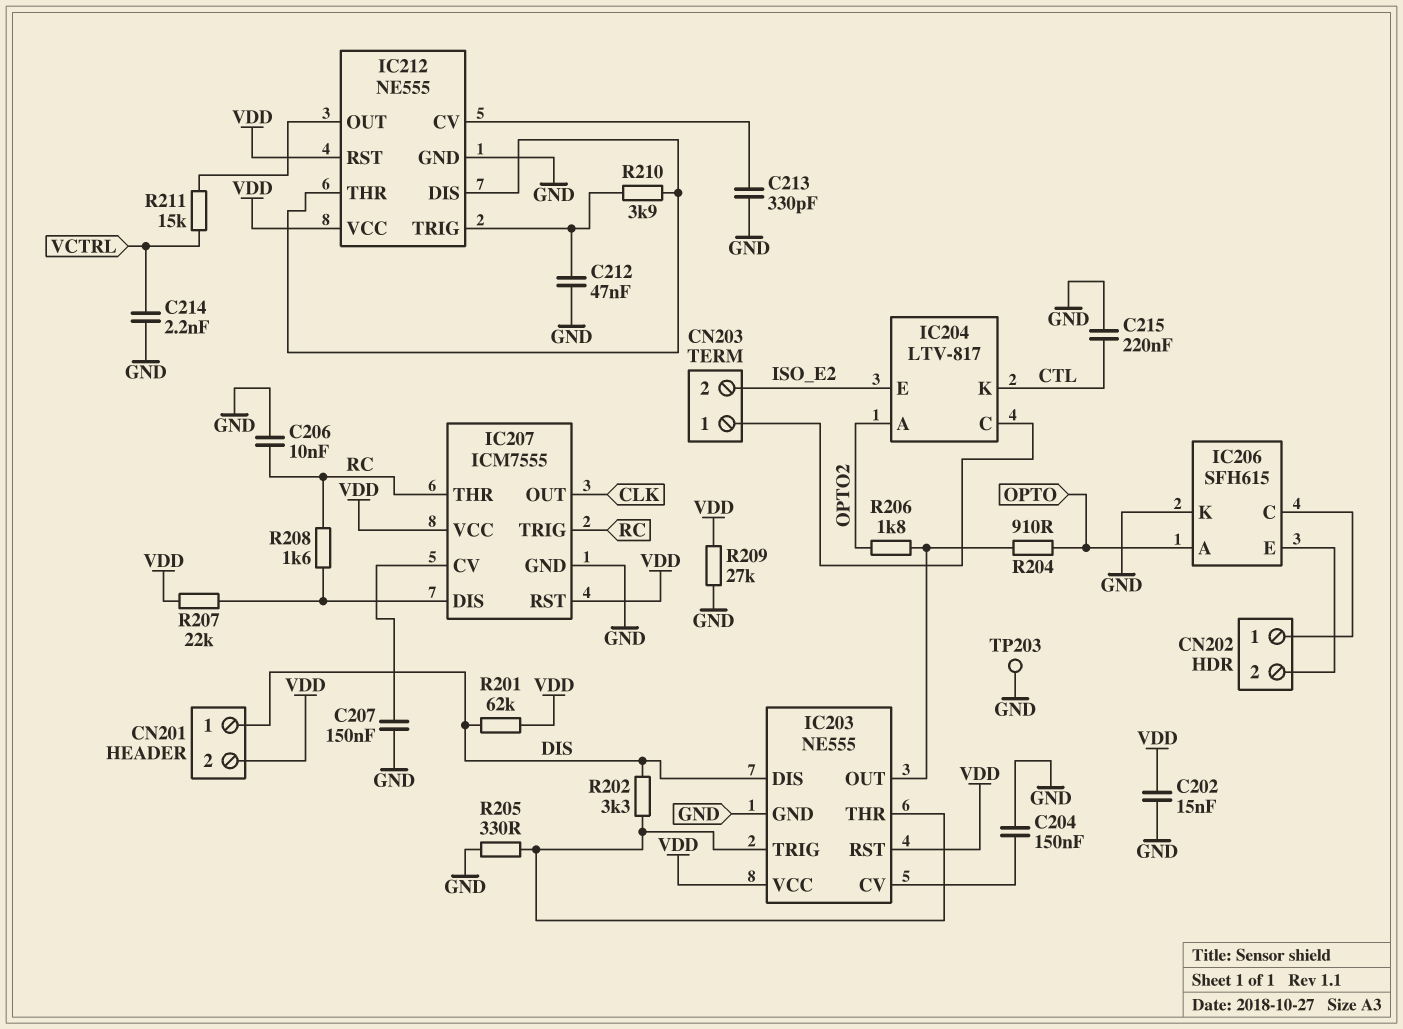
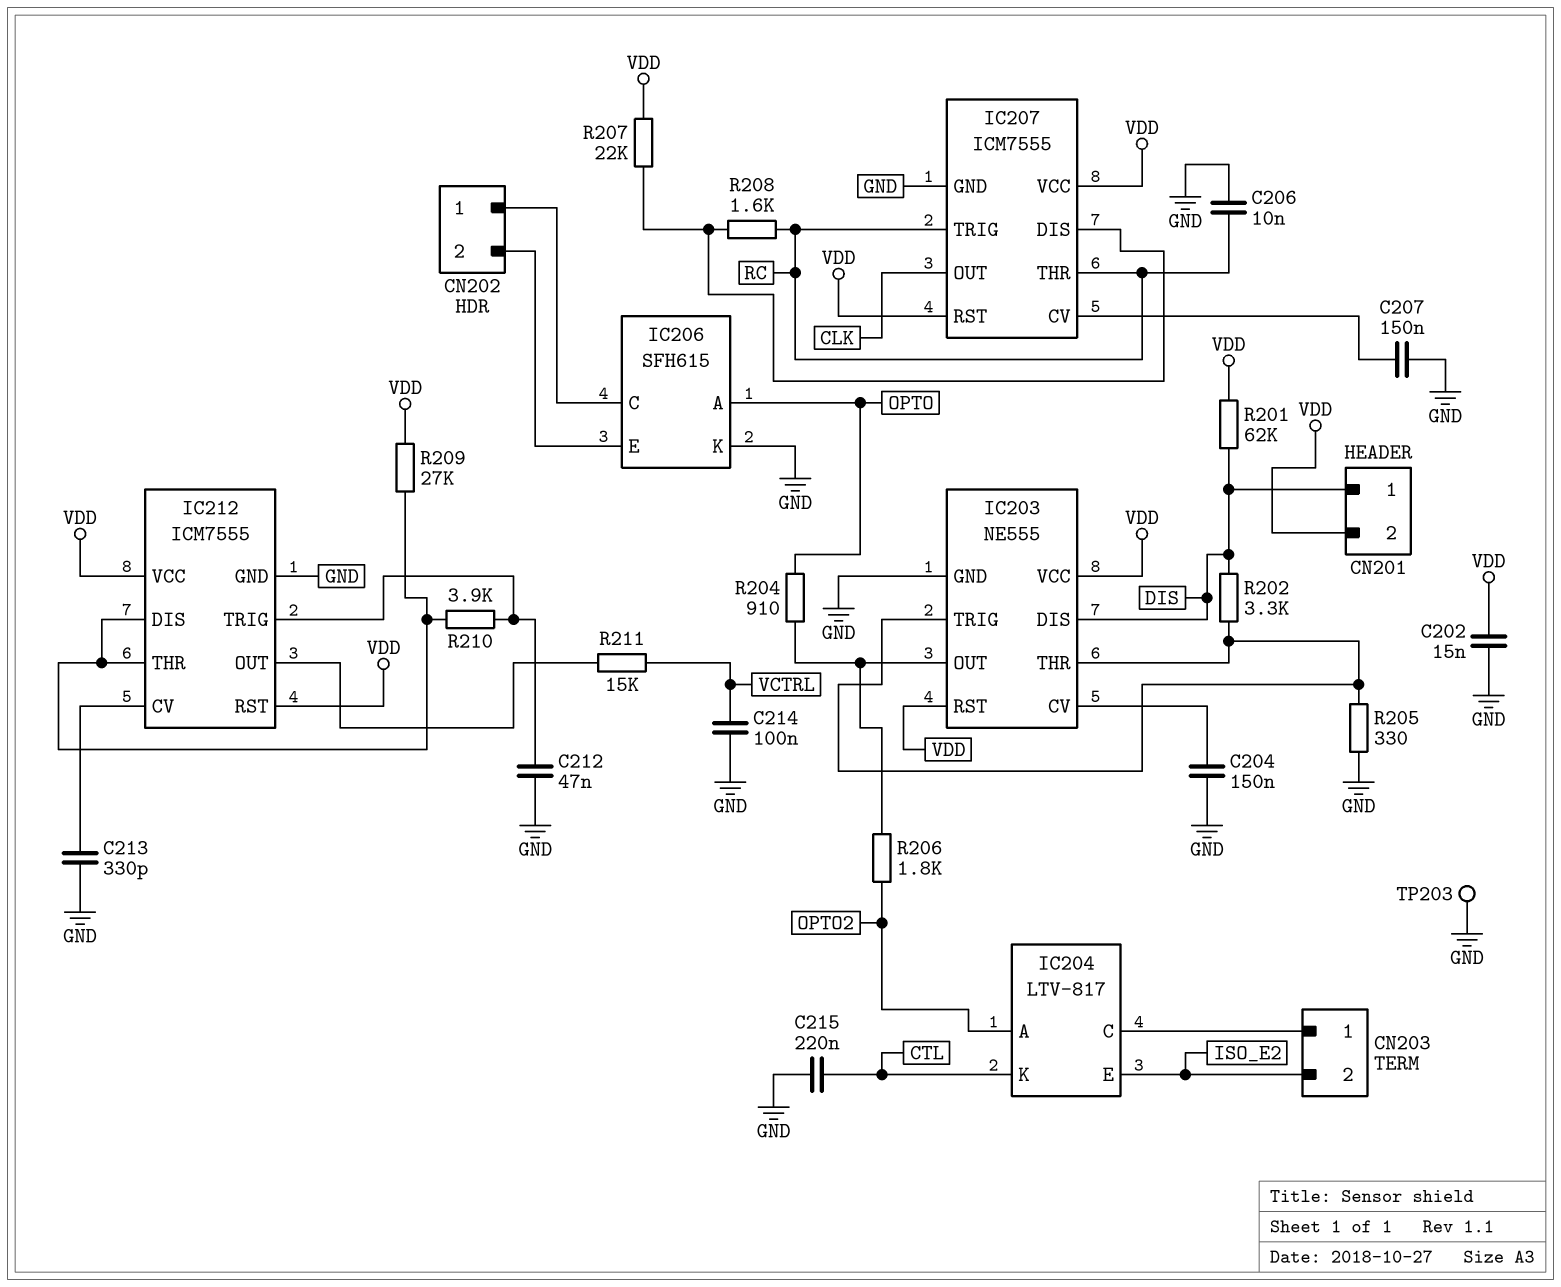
C214: 2.2nF (GND, VCTRL) -> 100nF (GND, VCTRL)
IC212: NE555 -> ICM7555
R209: 27k (GND, VDD) -> 27k (IC212/DIS, VDD)

